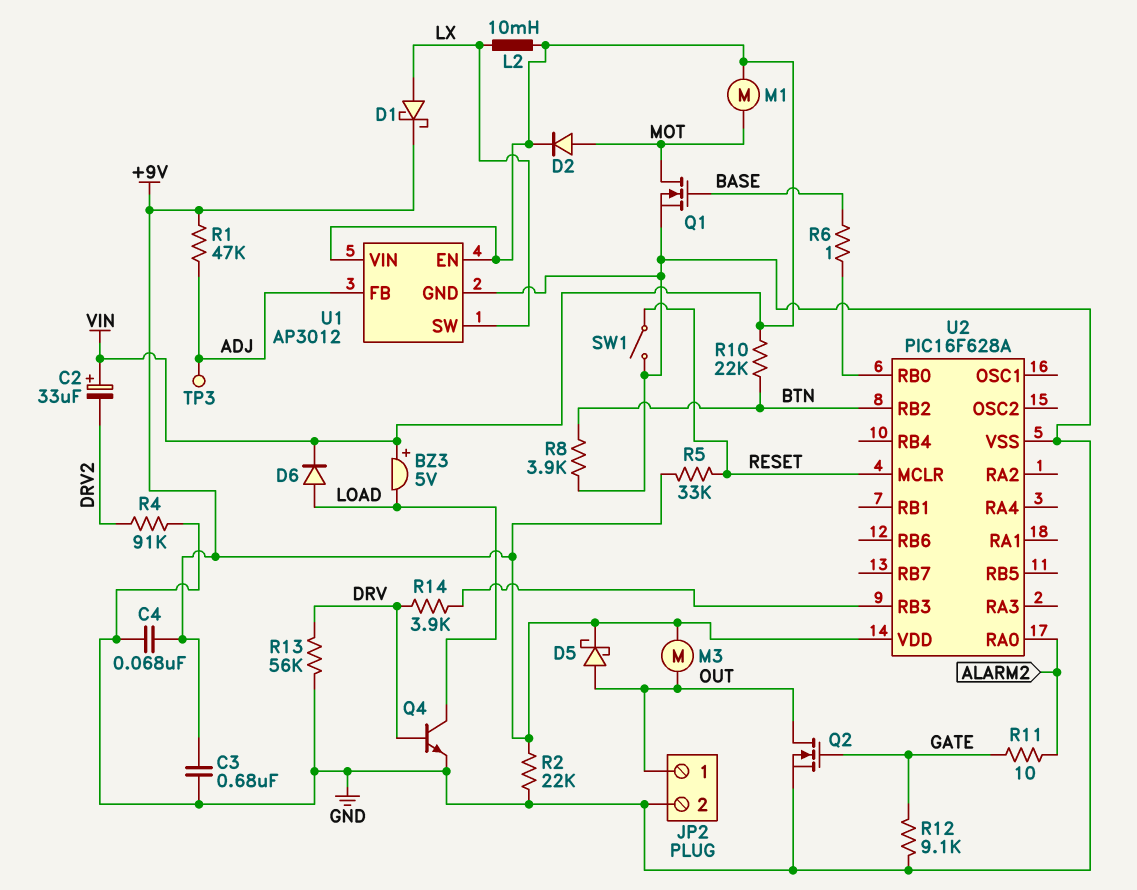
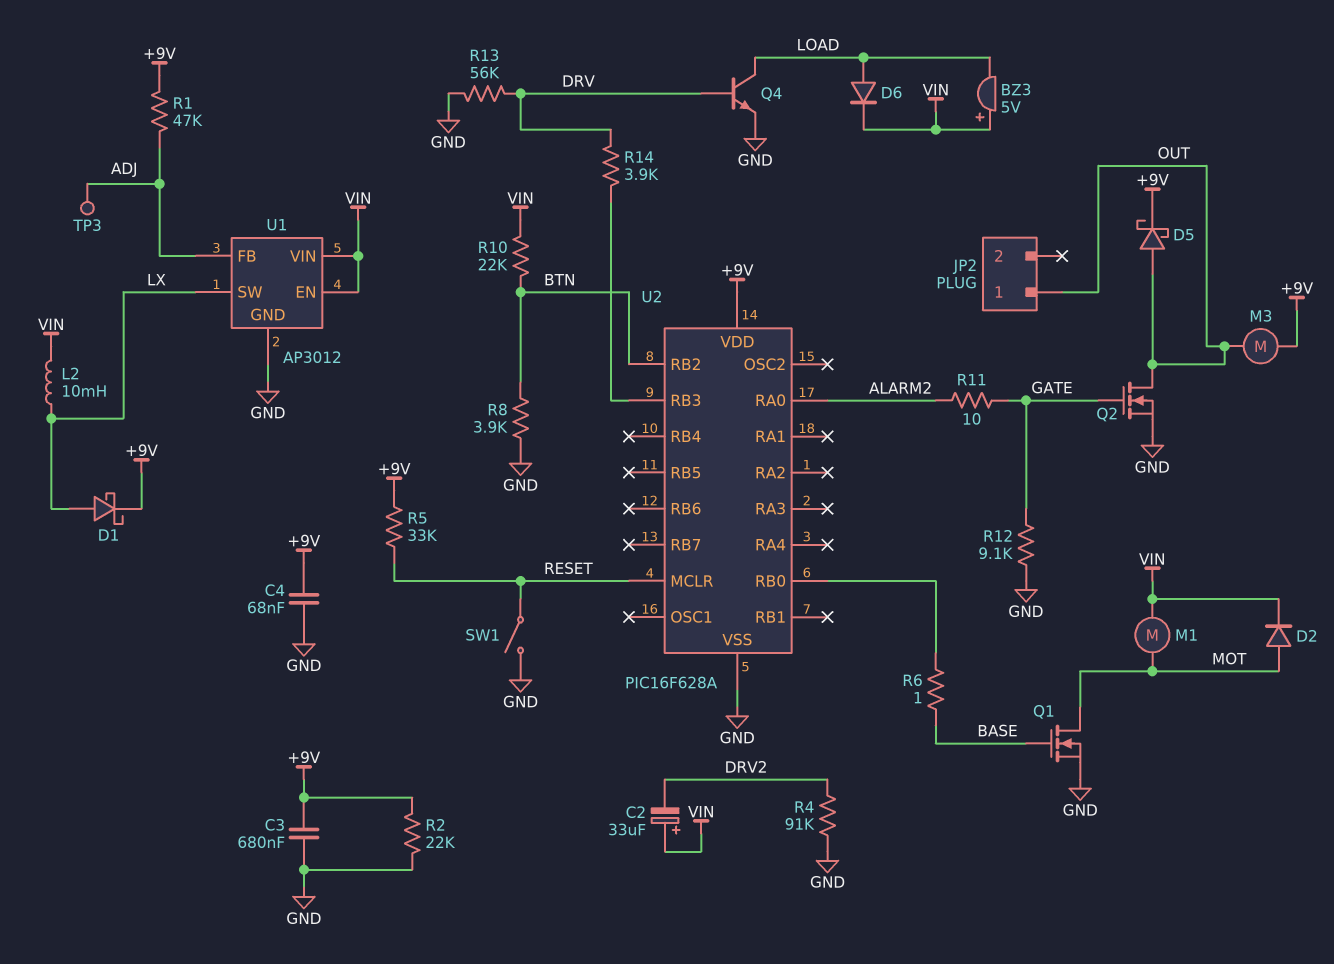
JP2 pin 2: GND -> none

